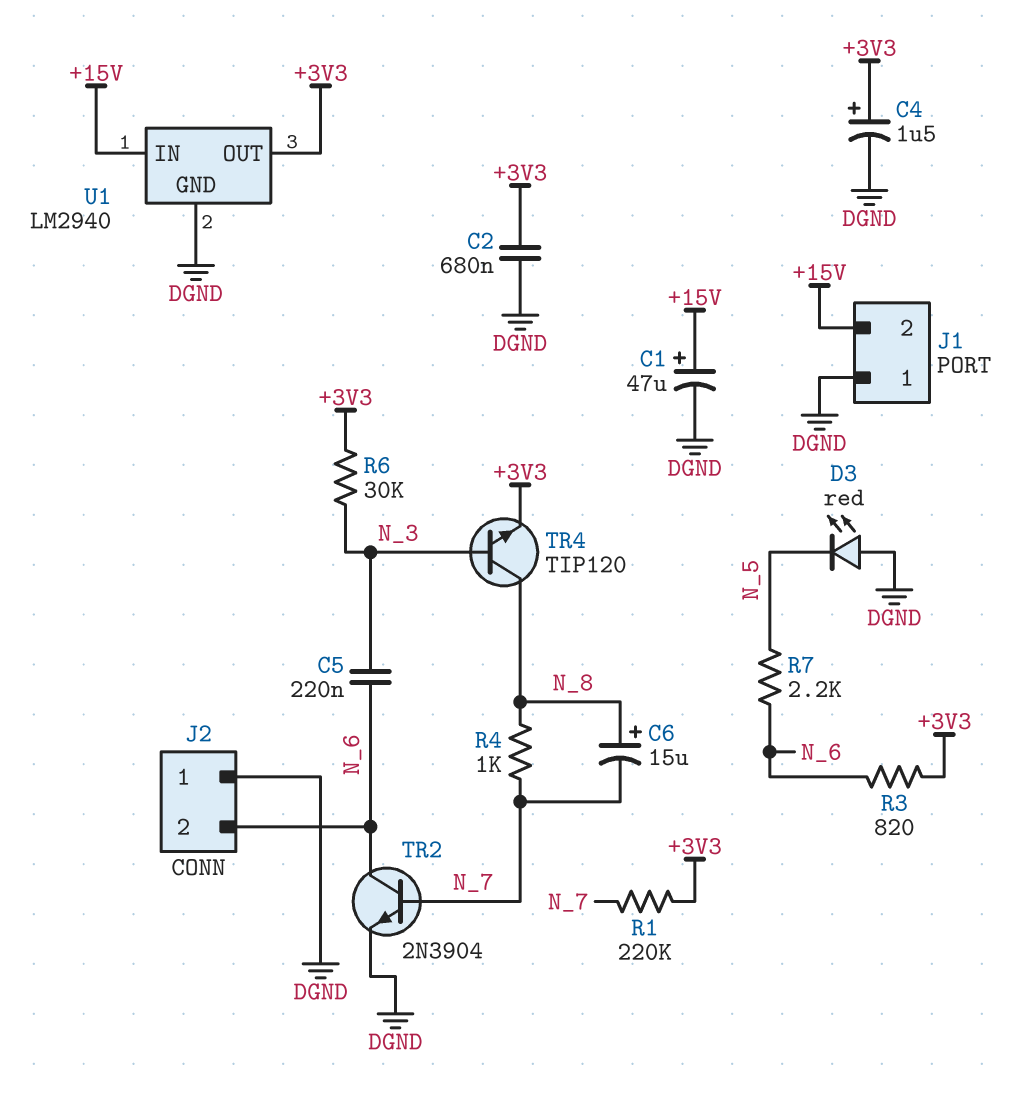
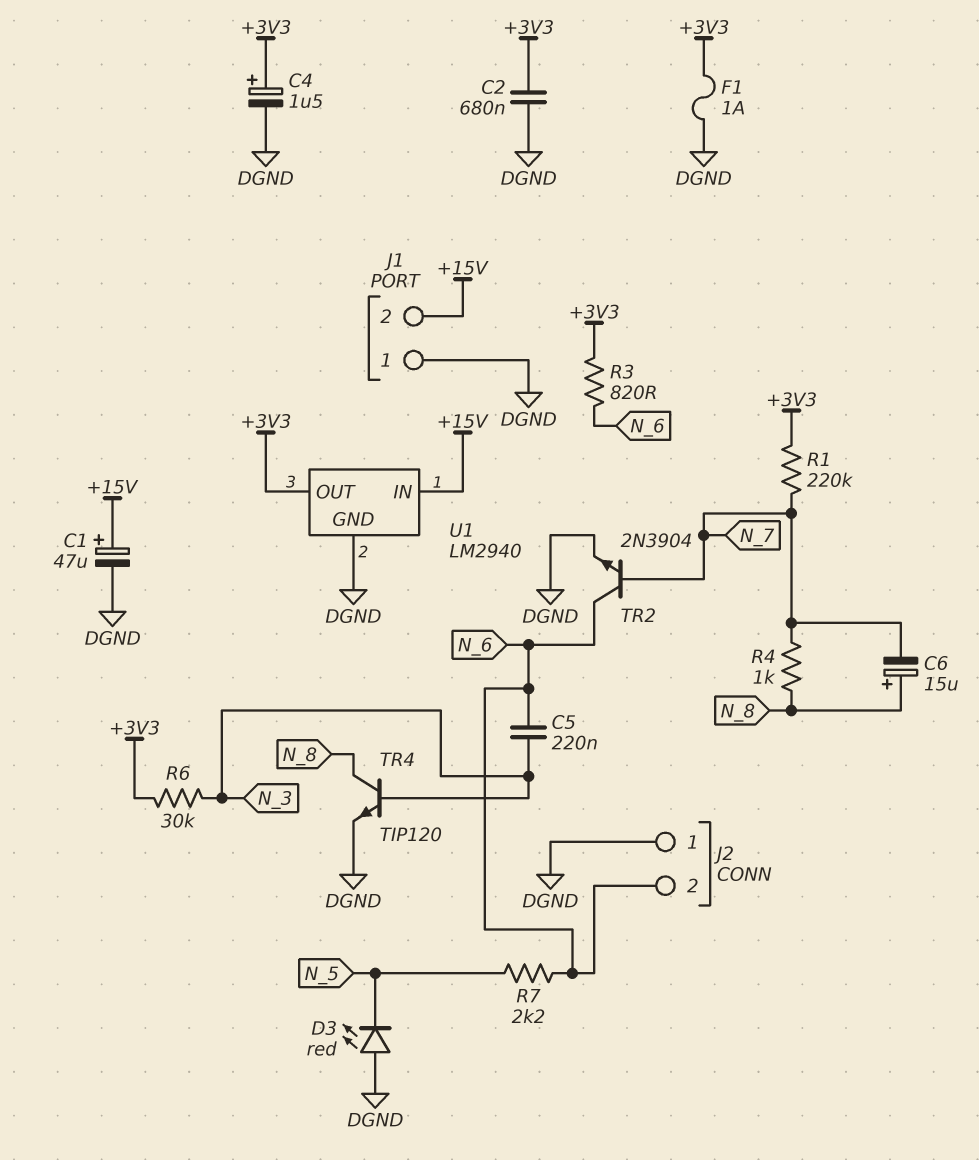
F1: none -> 1A (+3V3, DGND)
TR4: NPN TIP120 (B N_3, C N_8, E +3V3) -> NPN TIP120 (B N_3, C N_8, E DGND)

